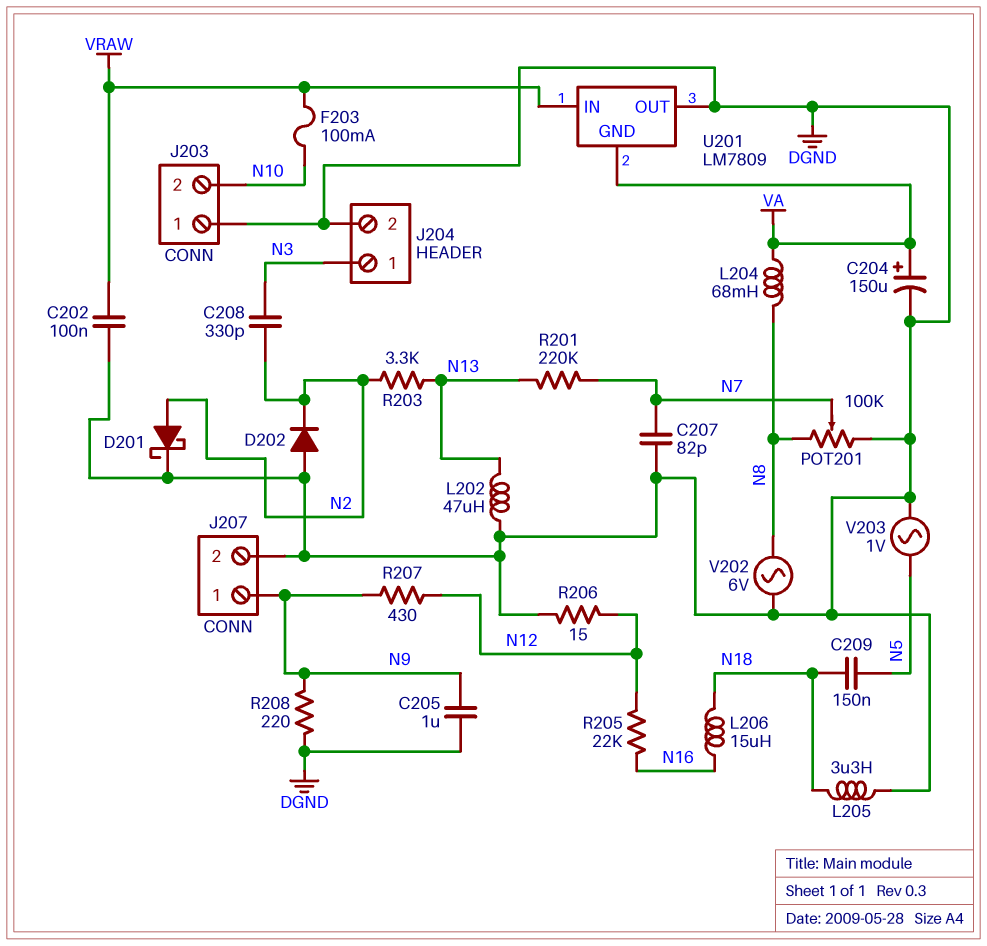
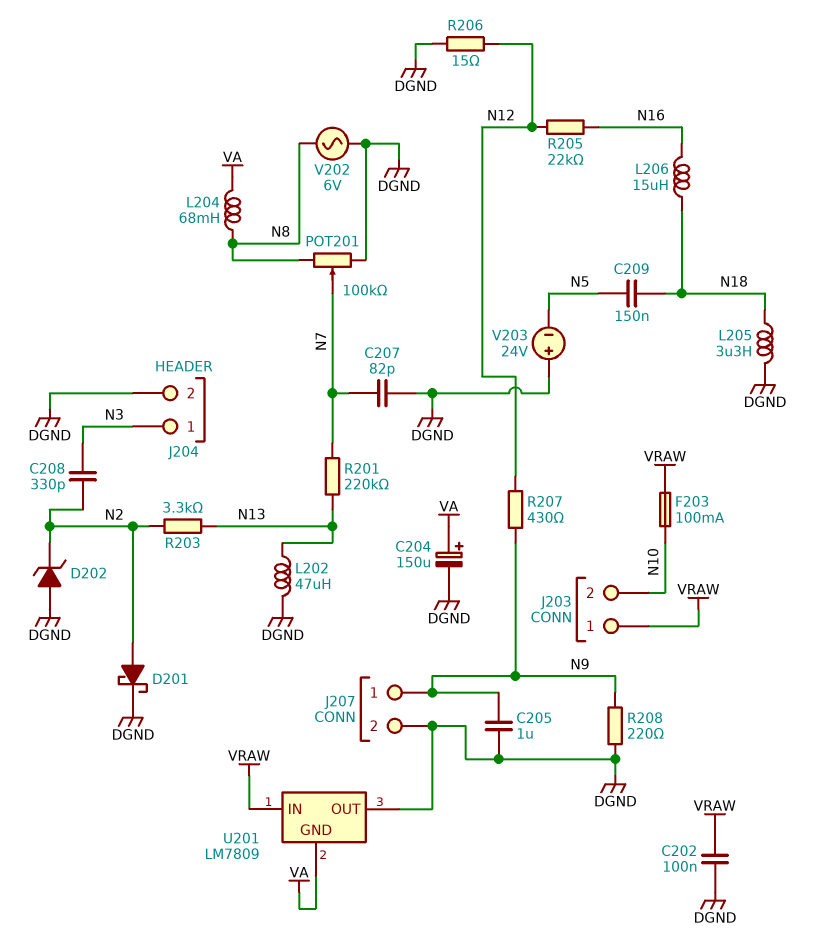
D202: diode (A DGND, K N2) -> zener (A DGND, K N2)
J203 pin 1: DGND -> VRAW
V203: AC 1V (DGND, N5) -> 24V (plus DGND, minus N5)

